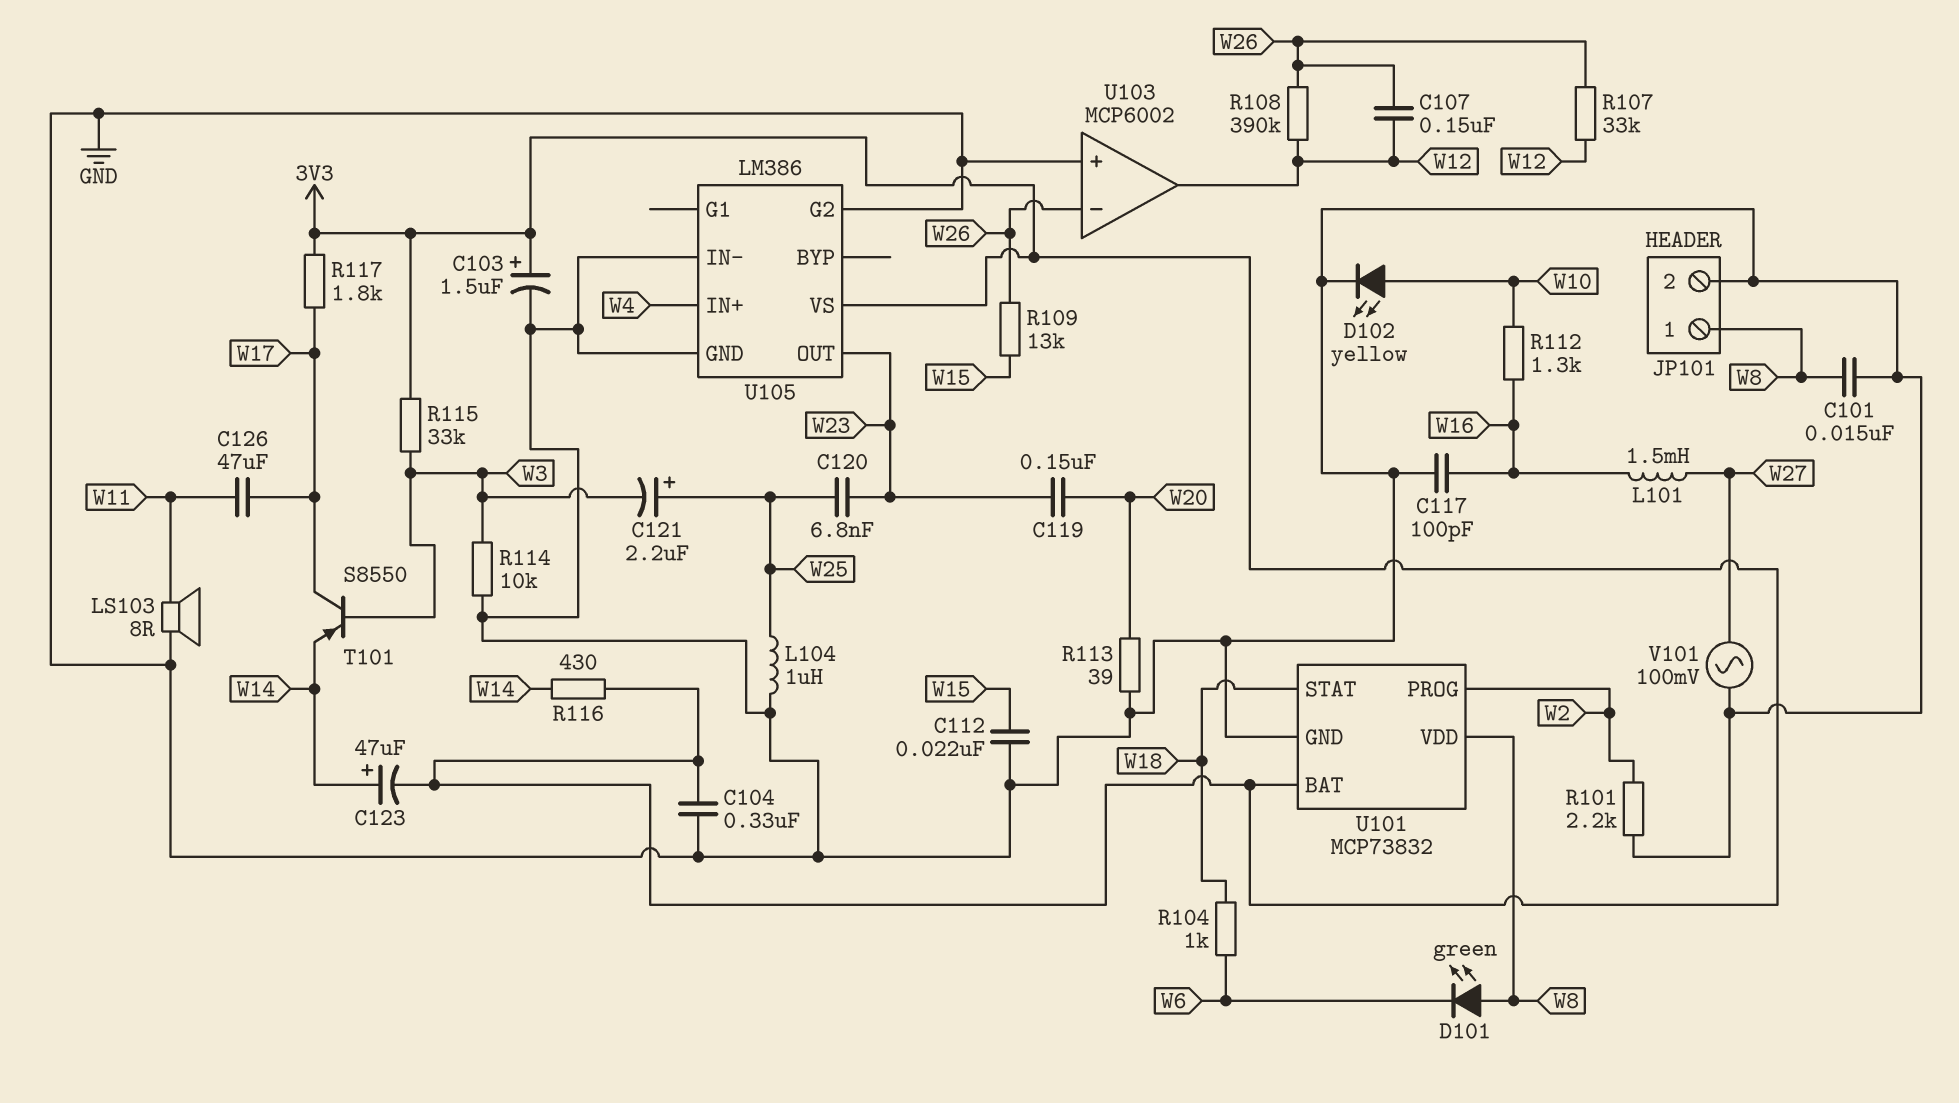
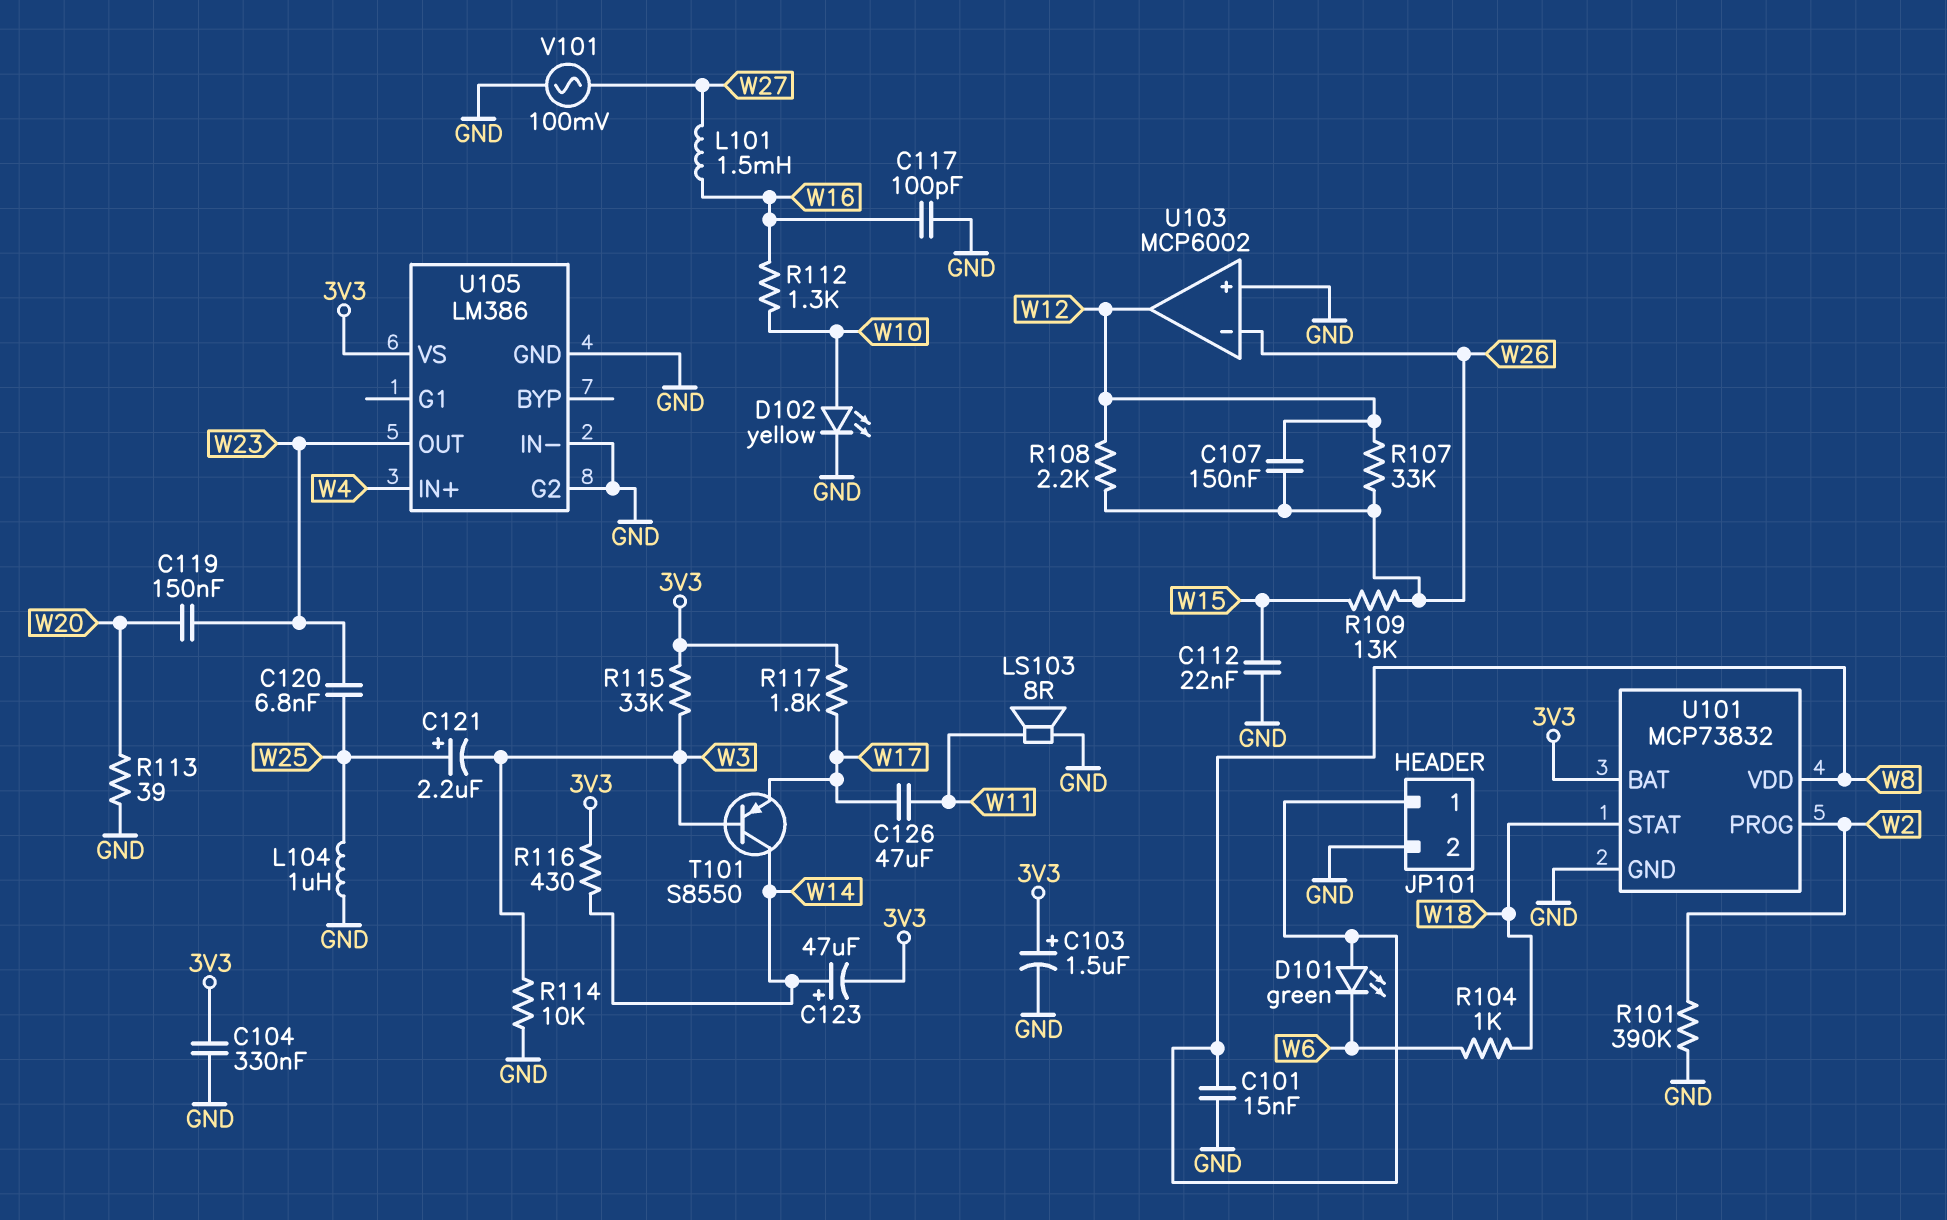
R101: 2.2k (GND, W2) -> 390k (GND, W2)
R108: 390k (W12, W26) -> 2.2k (W12, W26)
T101: PNP S8550 (B W3, C W17, E W14) -> PNP S8550 (B W3, C W14, E W17)

